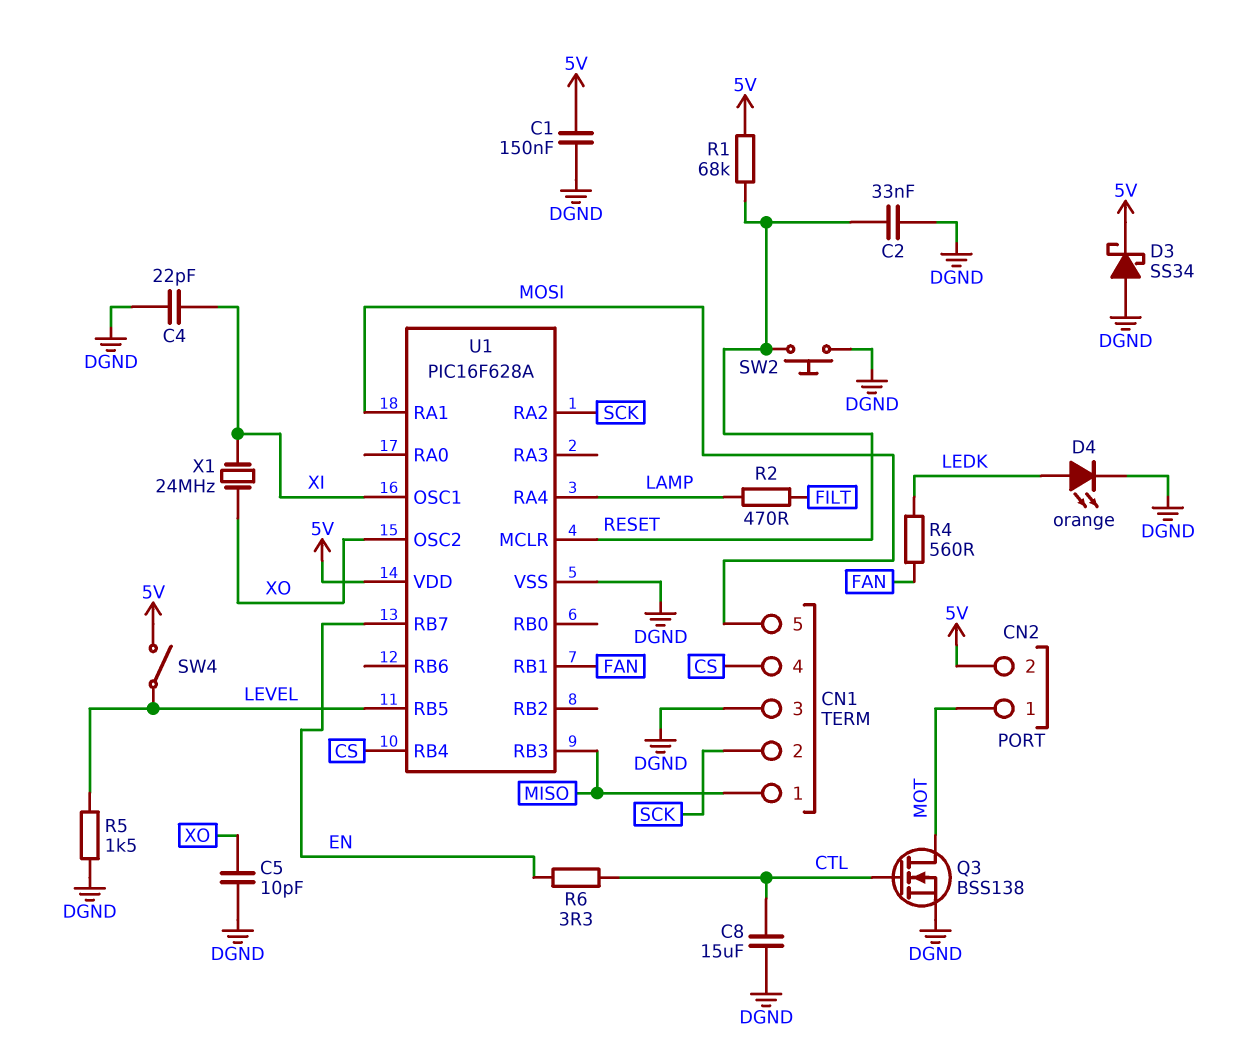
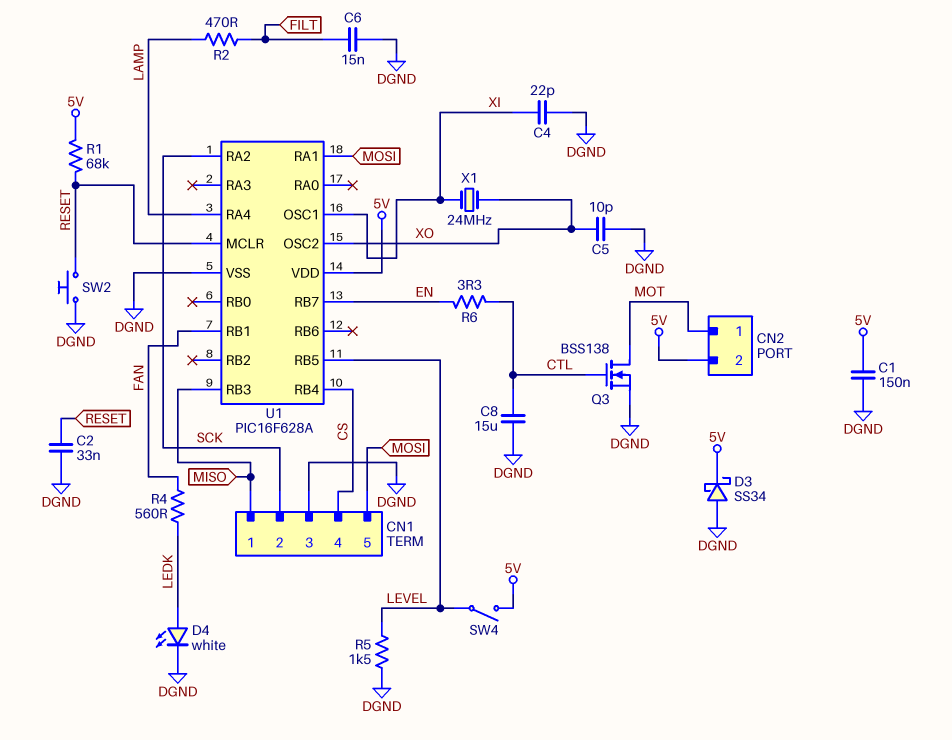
C6: none -> 15nF (DGND, FILT)
D4: LED orange (A LEDK, K DGND) -> LED white (A LEDK, K DGND)

